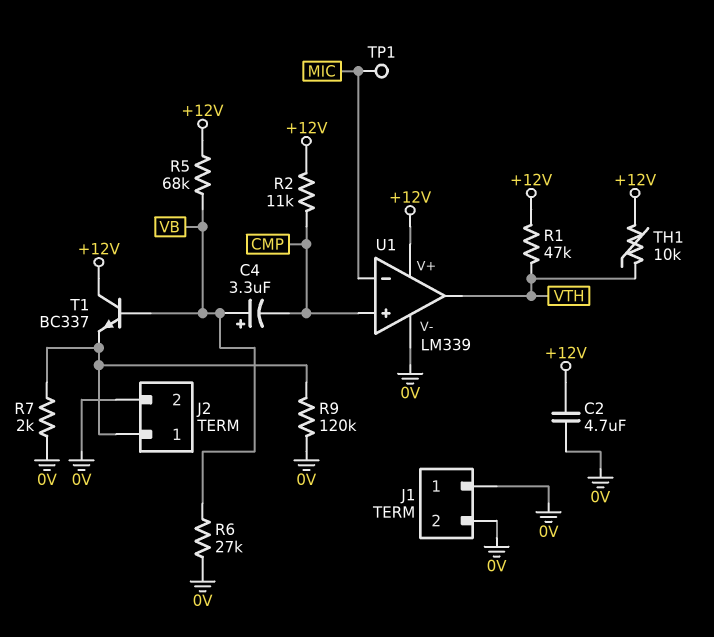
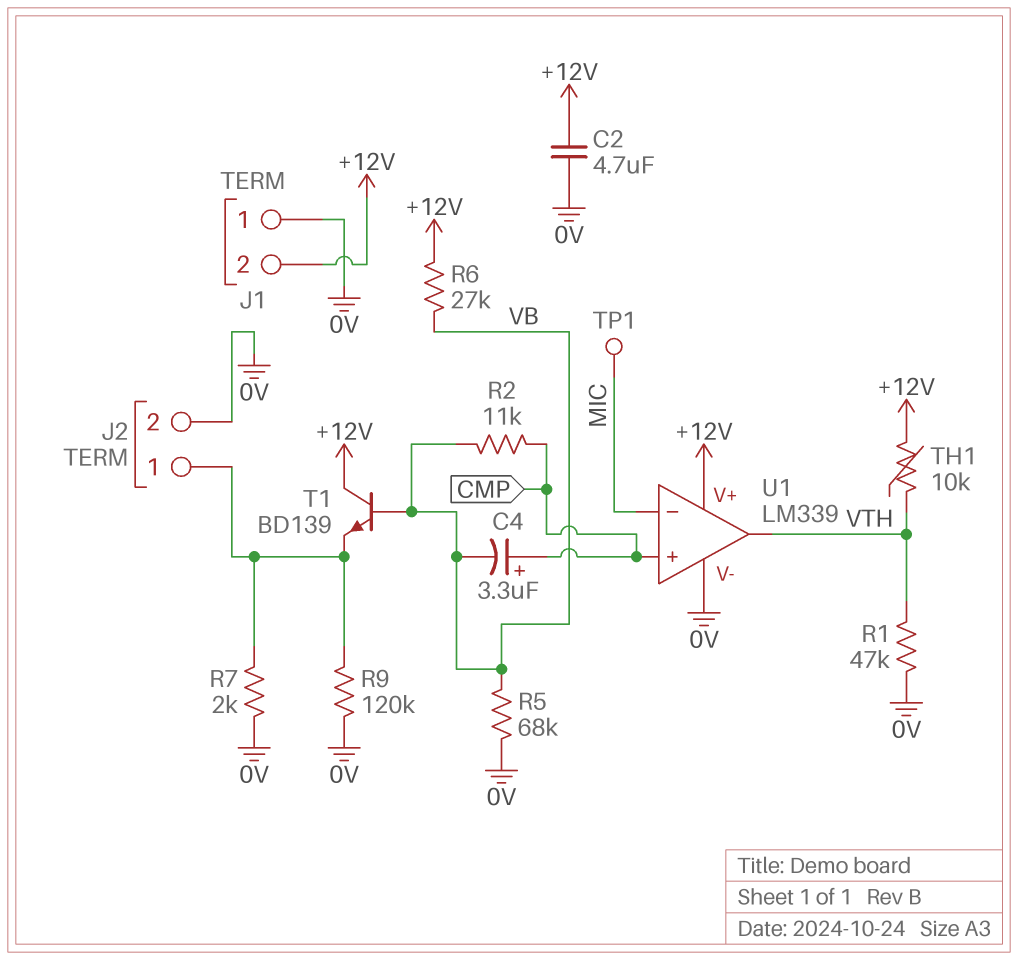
C4: 3.3uF (plus VB, minus CMP) -> 3.3uF (plus CMP, minus VB)
J1 pin 2: 0V -> +12V
R1: 47k (+12V, VTH) -> 47k (0V, VTH)
R2: 11k (+12V, CMP) -> 11k (CMP, VB)
R5: 68k (+12V, VB) -> 68k (0V, VB)
R6: 27k (0V, VB) -> 27k (+12V, VB)
T1: NPN BC337 (B VB, C +12V, E J2/1) -> NPN BD139 (B VB, C +12V, E J2/1)

